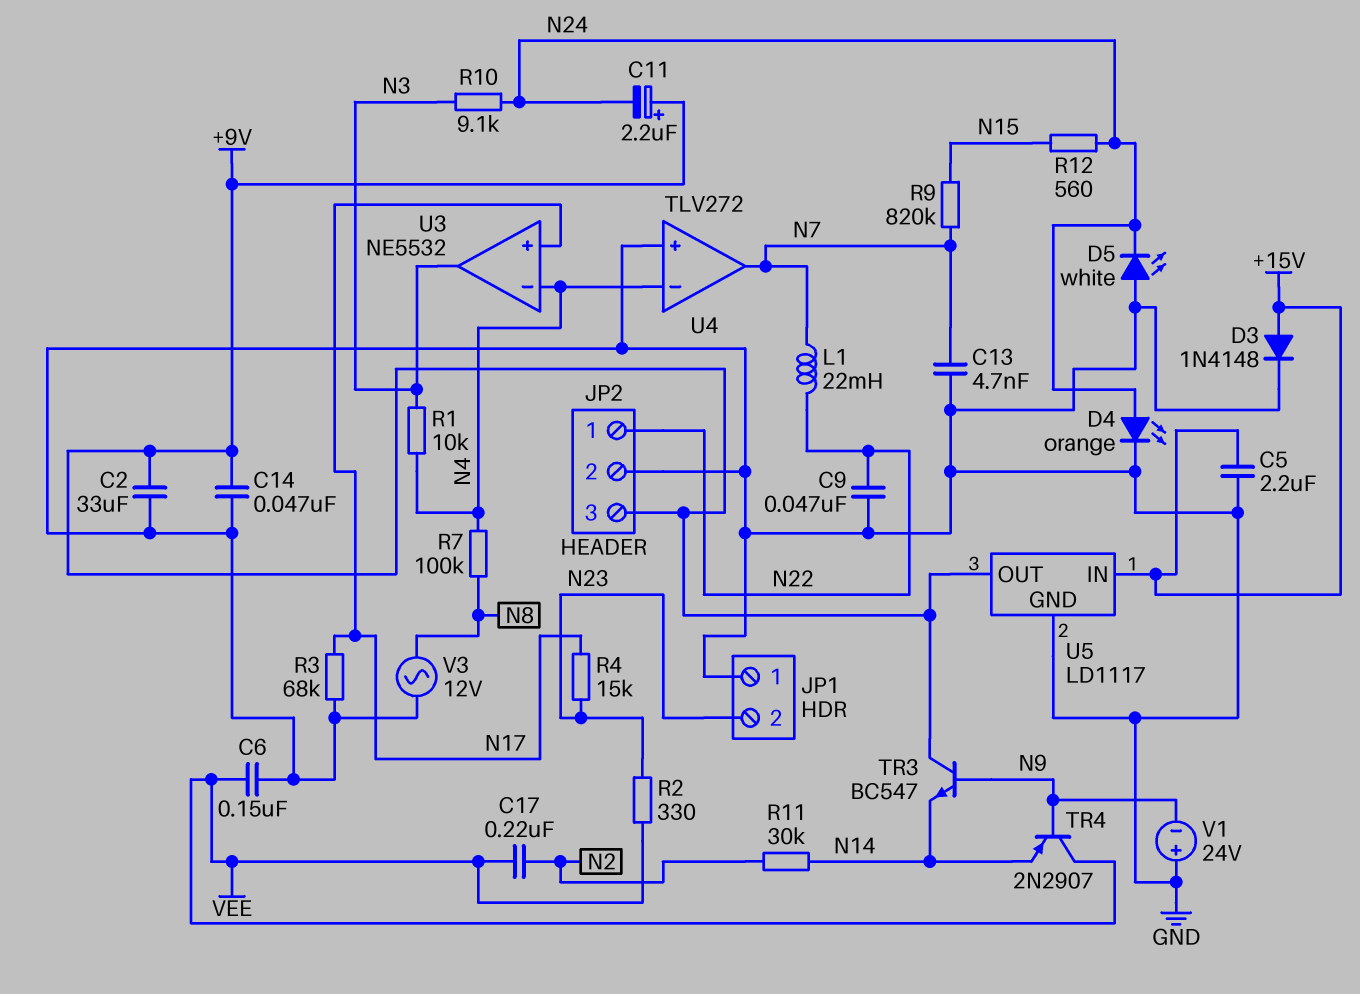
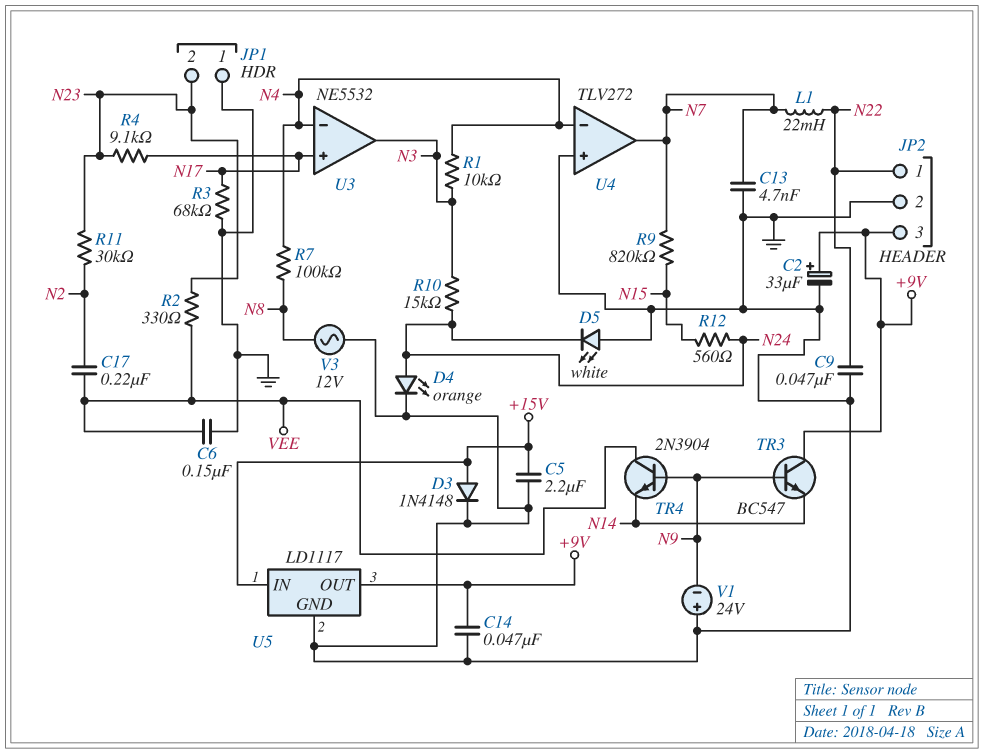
C2: 33uF (+9V, GND) -> 33uF (plus +9V, minus GND)
C11: 2.2uF (plus +9V, minus N24) -> none
R4: 15k (N17, N23) -> 9.1k (N17, N23)
R10: 9.1k (N3, N24) -> 15k (N3, N24)
R11: 30k (N2, N14) -> 30k (N2, N23)
TR4: PNP 2N2907 (B N9, C VEE, E N14) -> NPN 2N3904 (B N9, C VEE, E N14)

